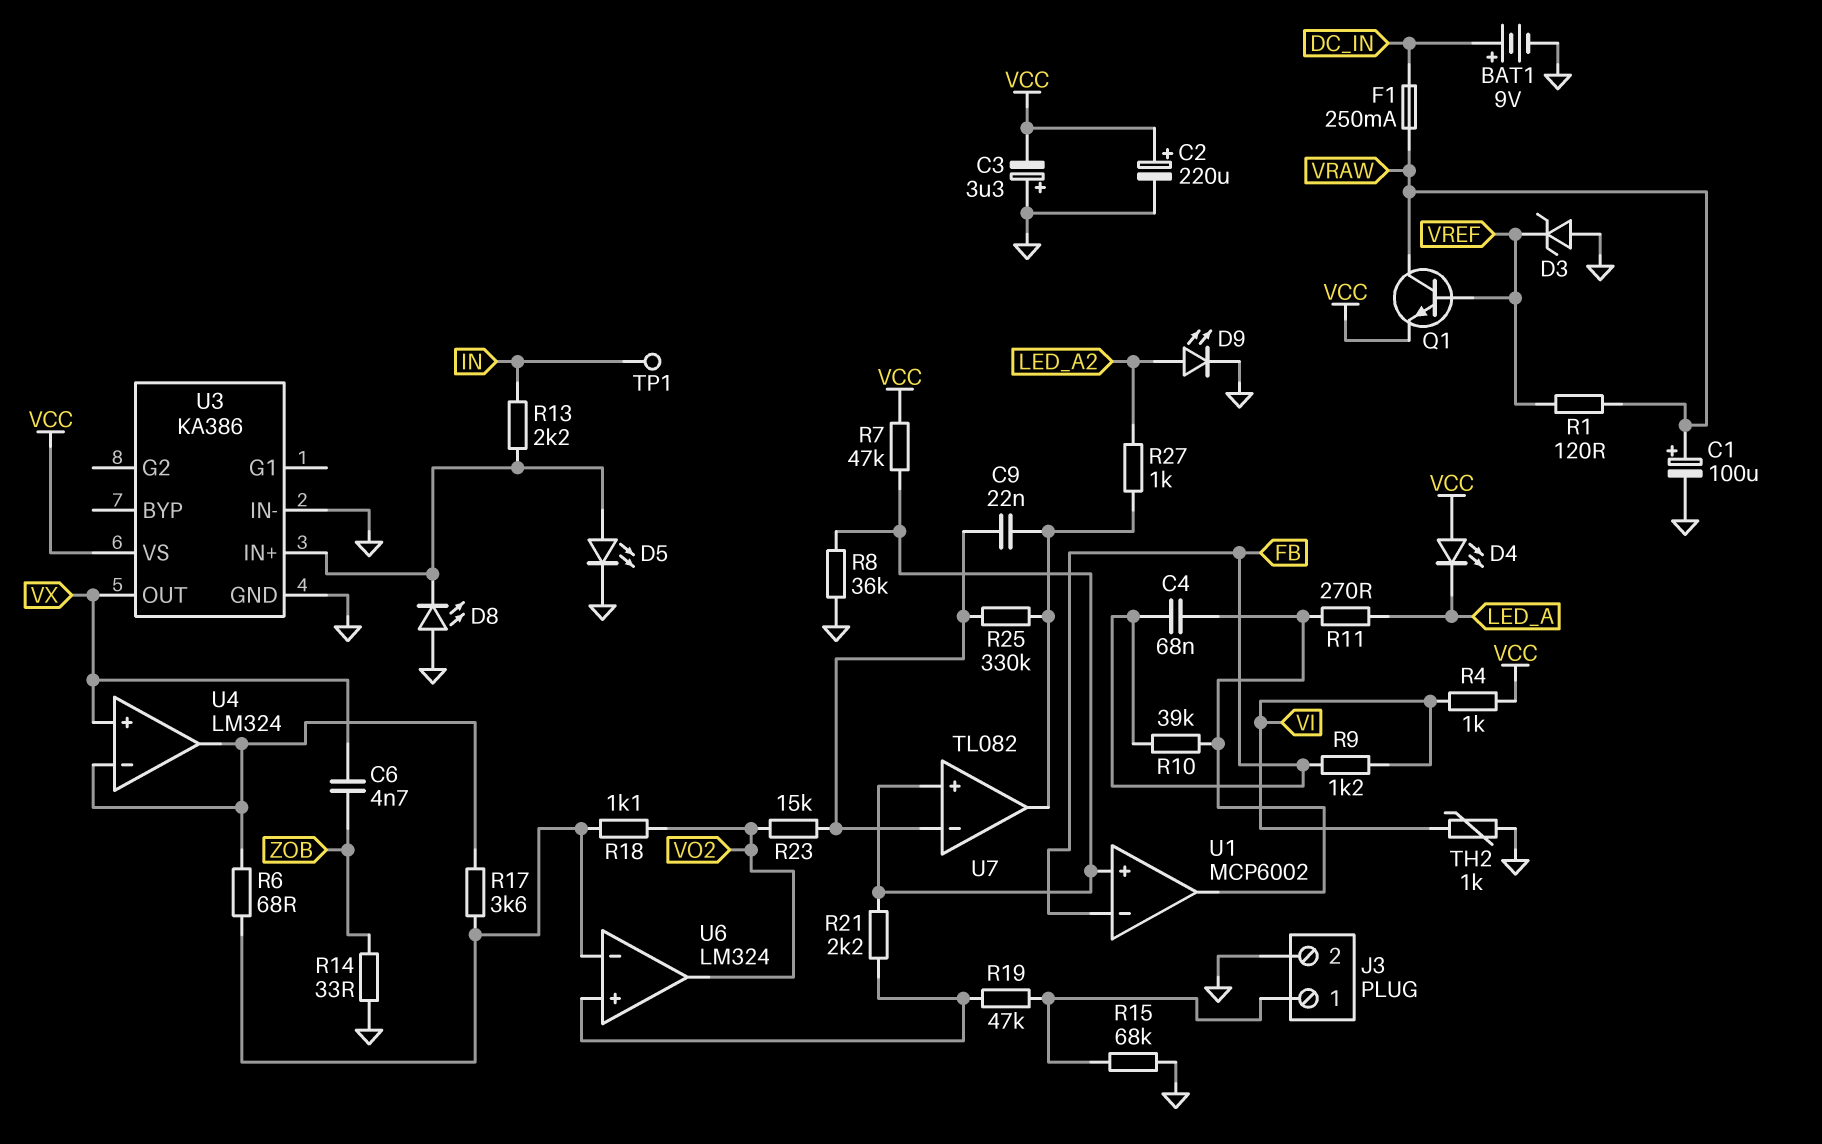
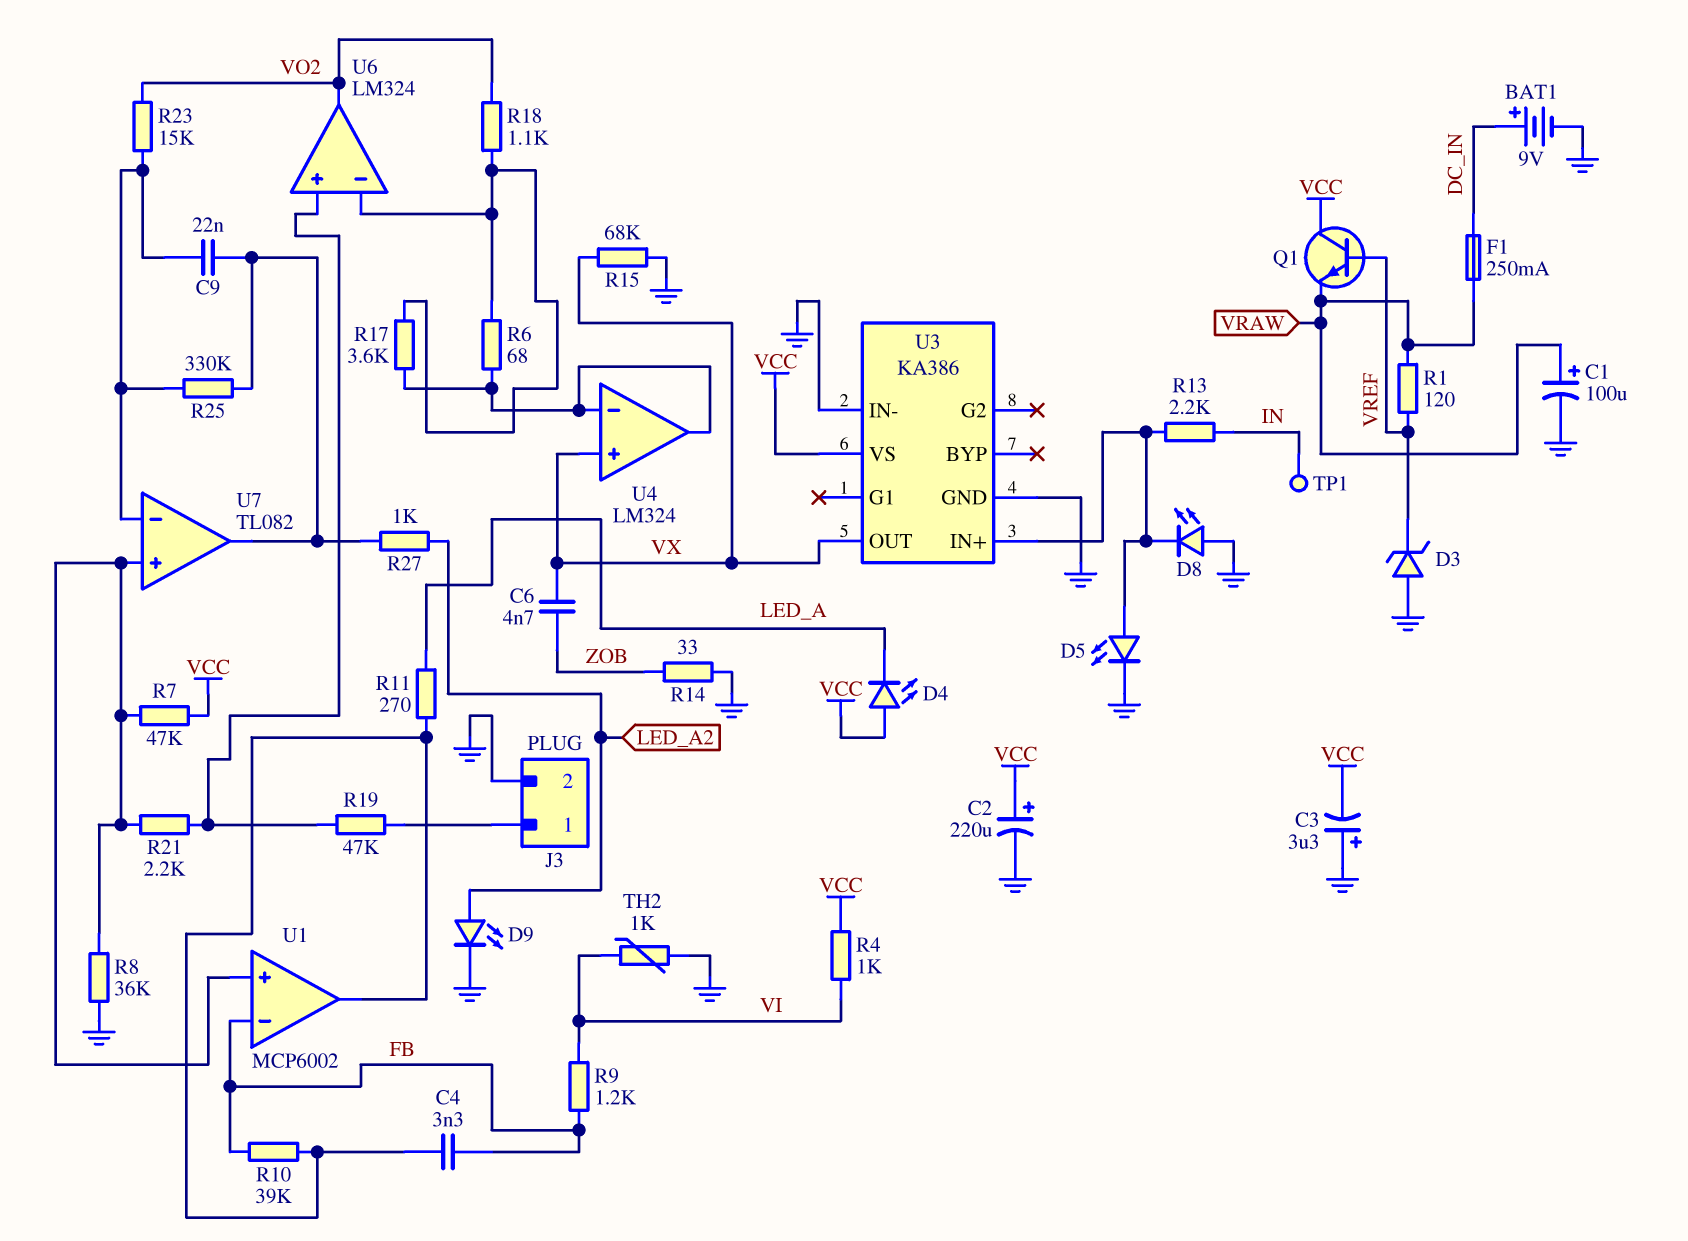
C4: 68nF (FB, U1/out) -> 3.3nF (FB, U1/out)
Q1: NPN (B VREF, C VRAW, E VCC) -> NPN (B VREF, C VCC, E VRAW)
R15: 68k (GND, J3/1) -> 68k (GND, VX)

